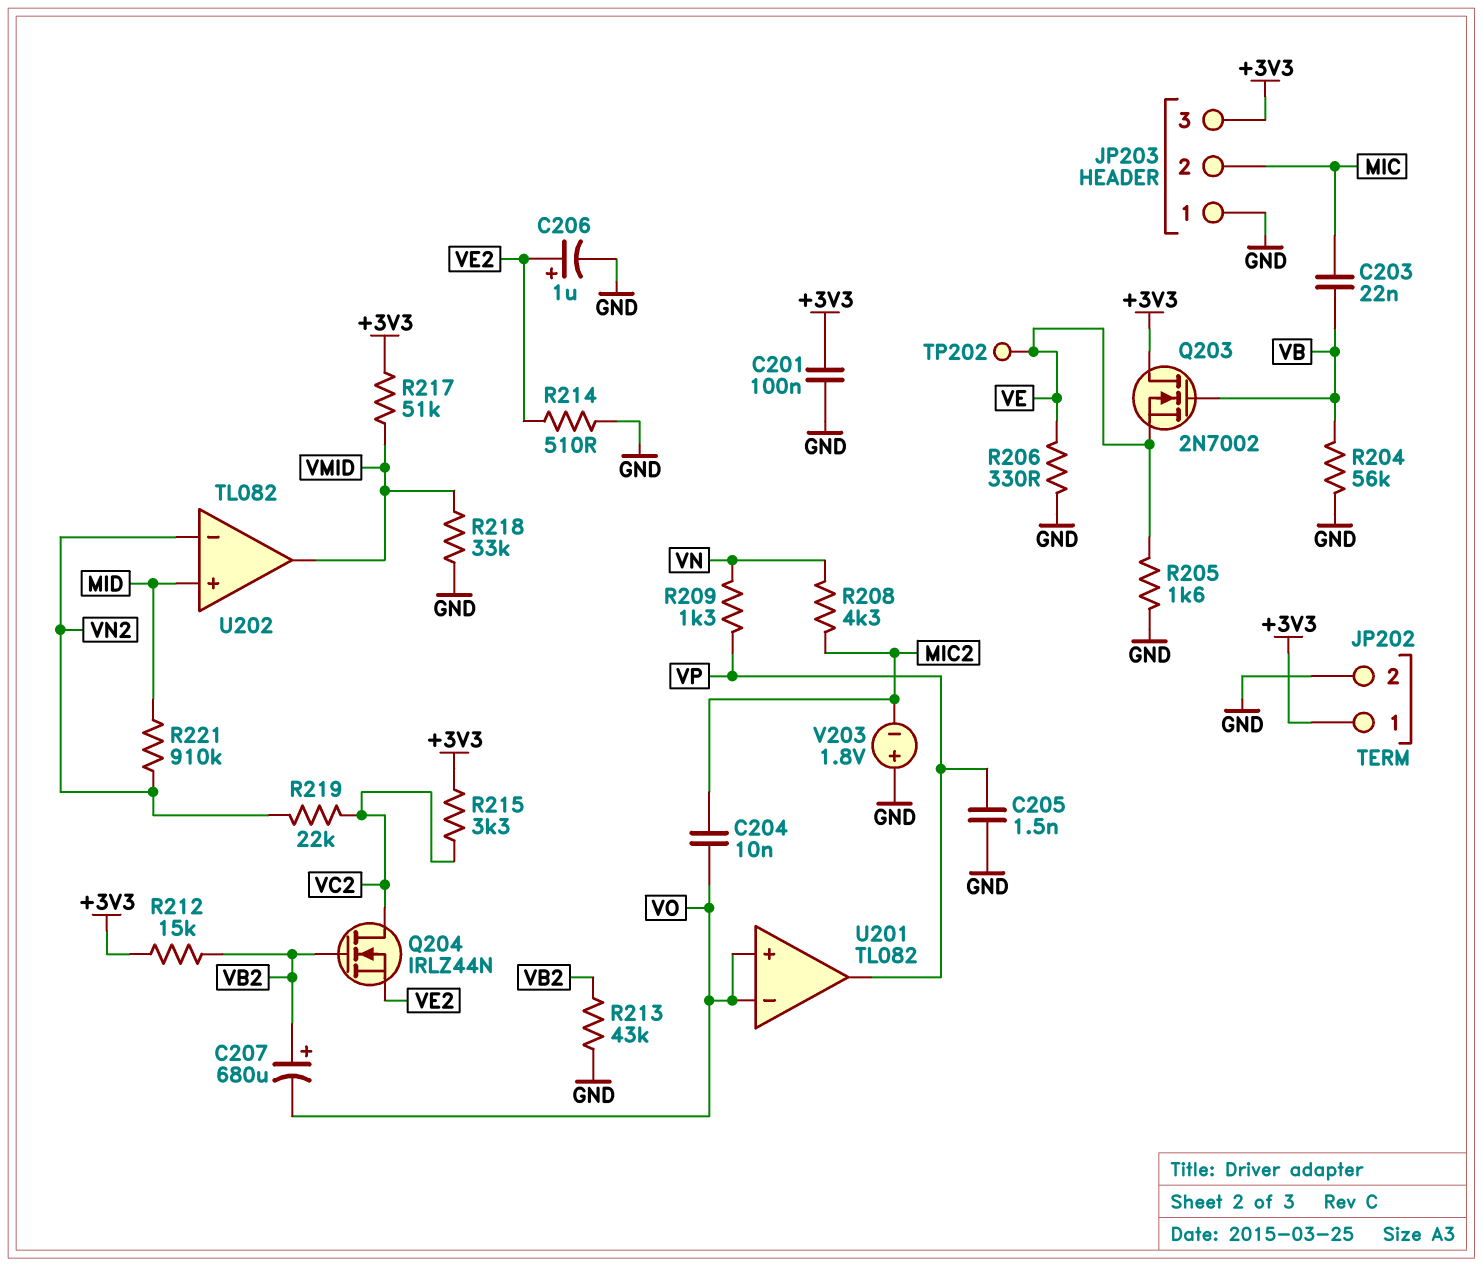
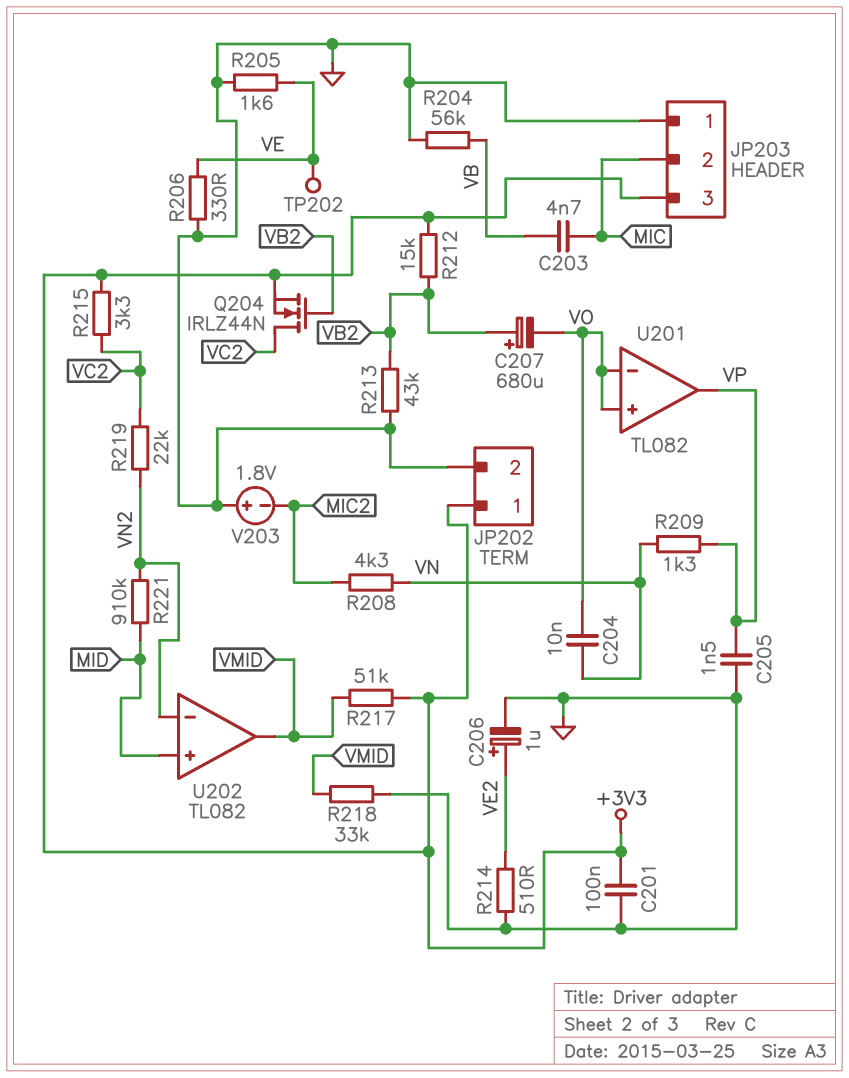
C203: 22nF (MIC, VB) -> 4.7nF (MIC, VB)
C204: 10nF (MIC2, VO) -> 10nF (VN, VO)
Q203: NMOS 2N7002 (G VB, D +3V3, S VE) -> none
Q204: NMOS IRLZ44N (G VB2, D VC2, S VE2) -> NMOS IRLZ44N (G VB2, D VC2, S +3V3)

